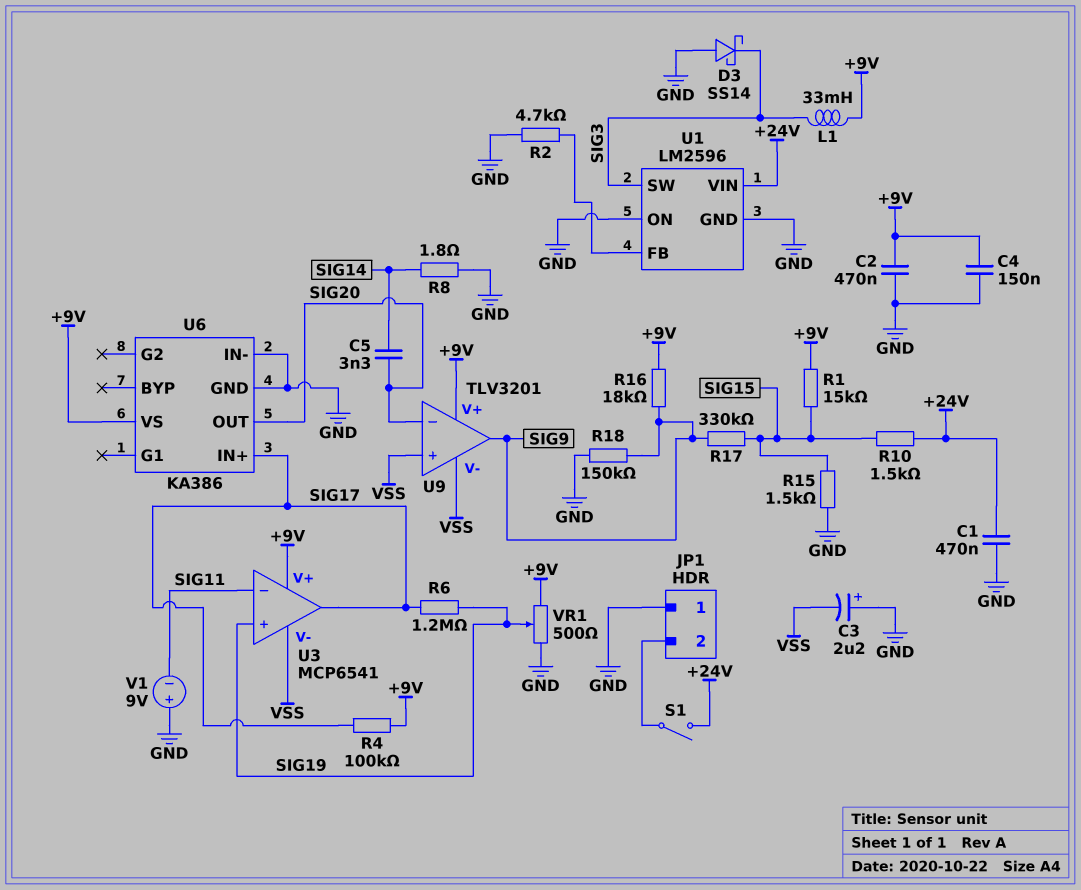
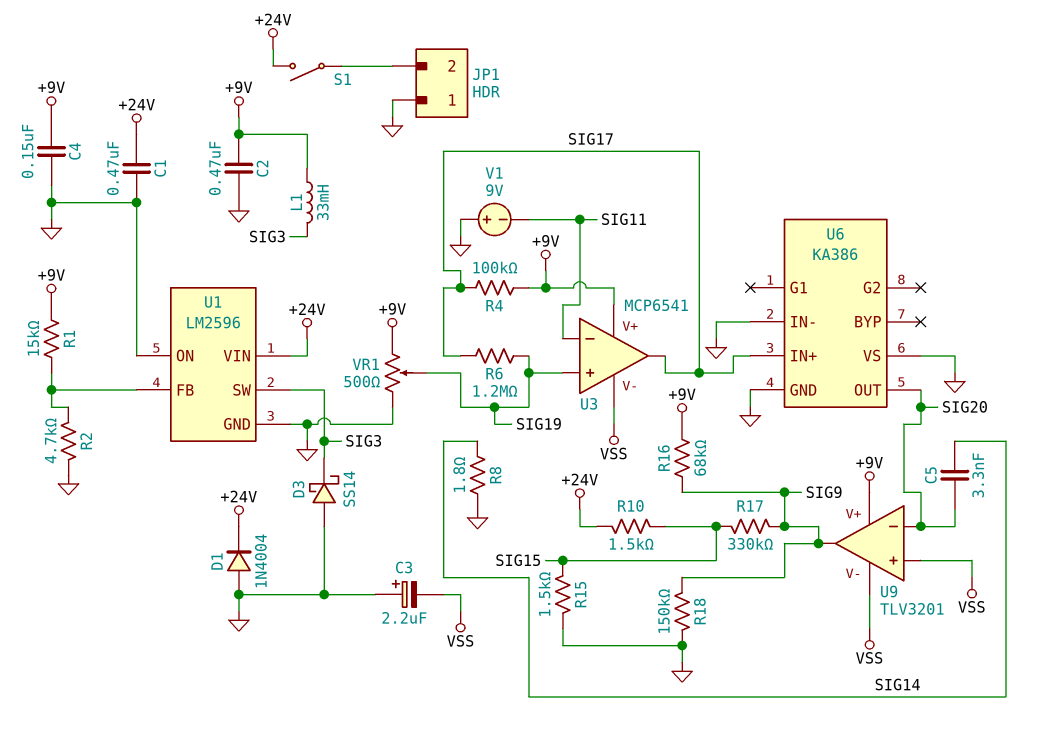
D1: none -> diode 1N4004 (A GND, K +24V)
R1: 15k (+9V, SIG15) -> 15k (+9V, U1/FB)
R16: 18k (+9V, SIG9) -> 68k (+9V, SIG9)
U6 pin VS: +9V -> GND

